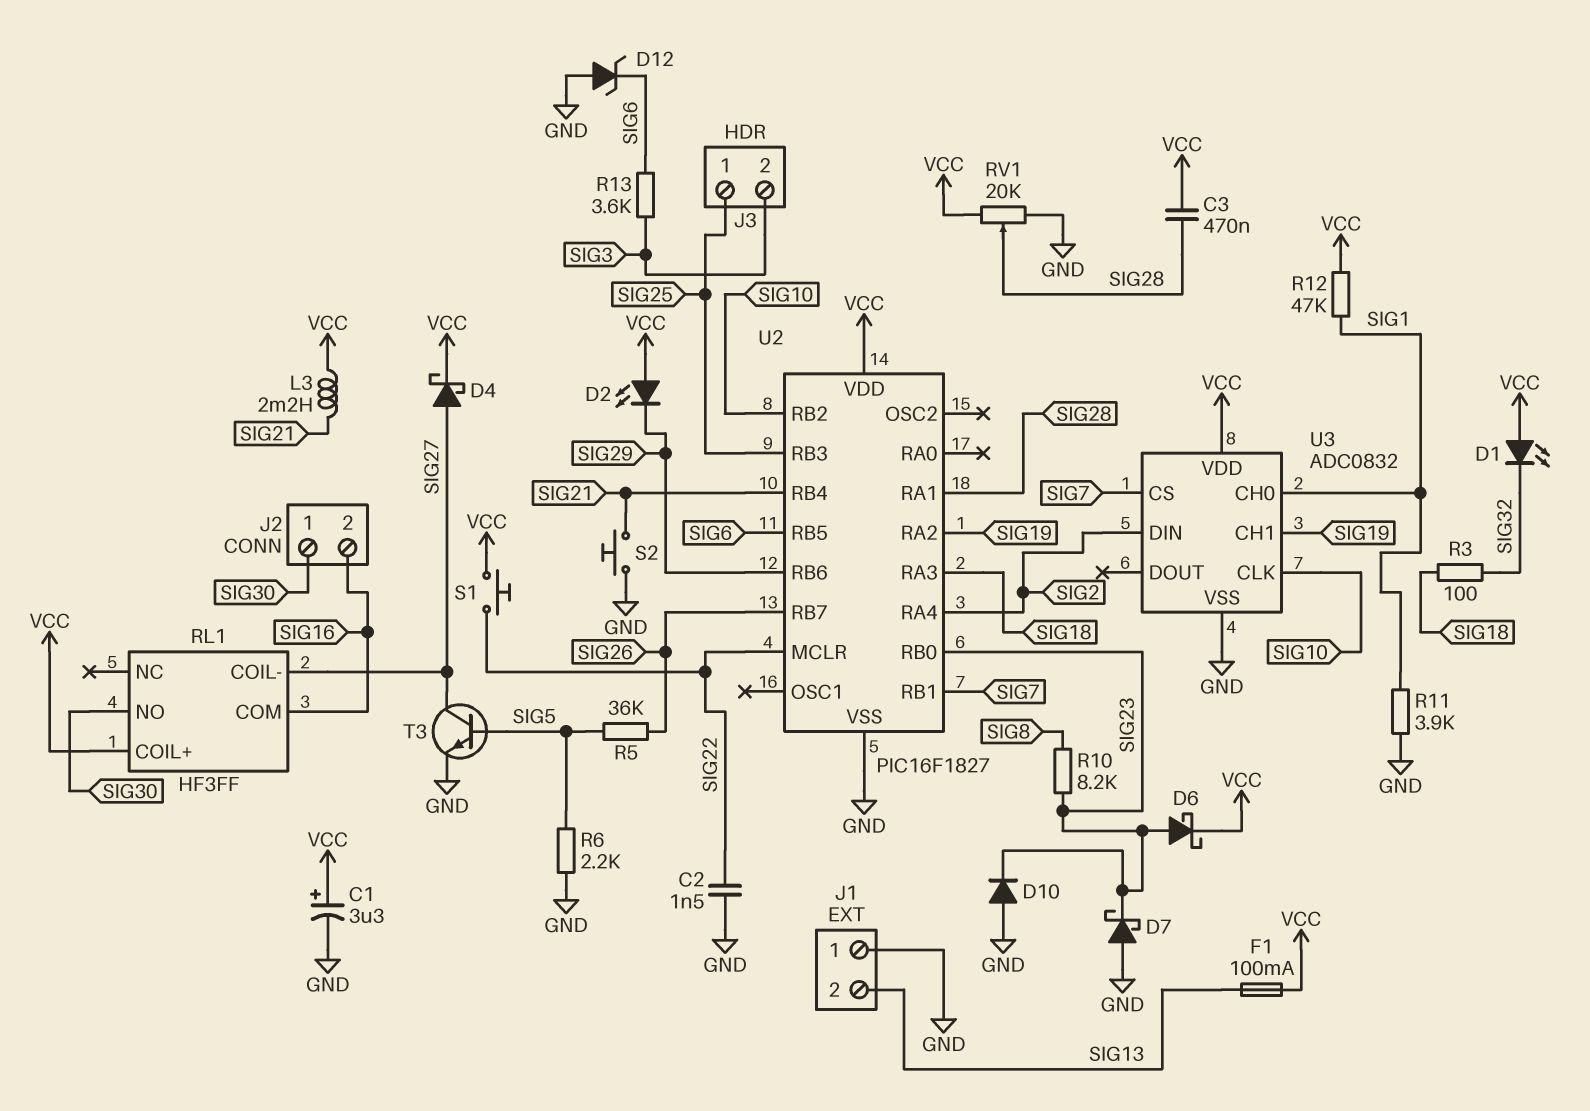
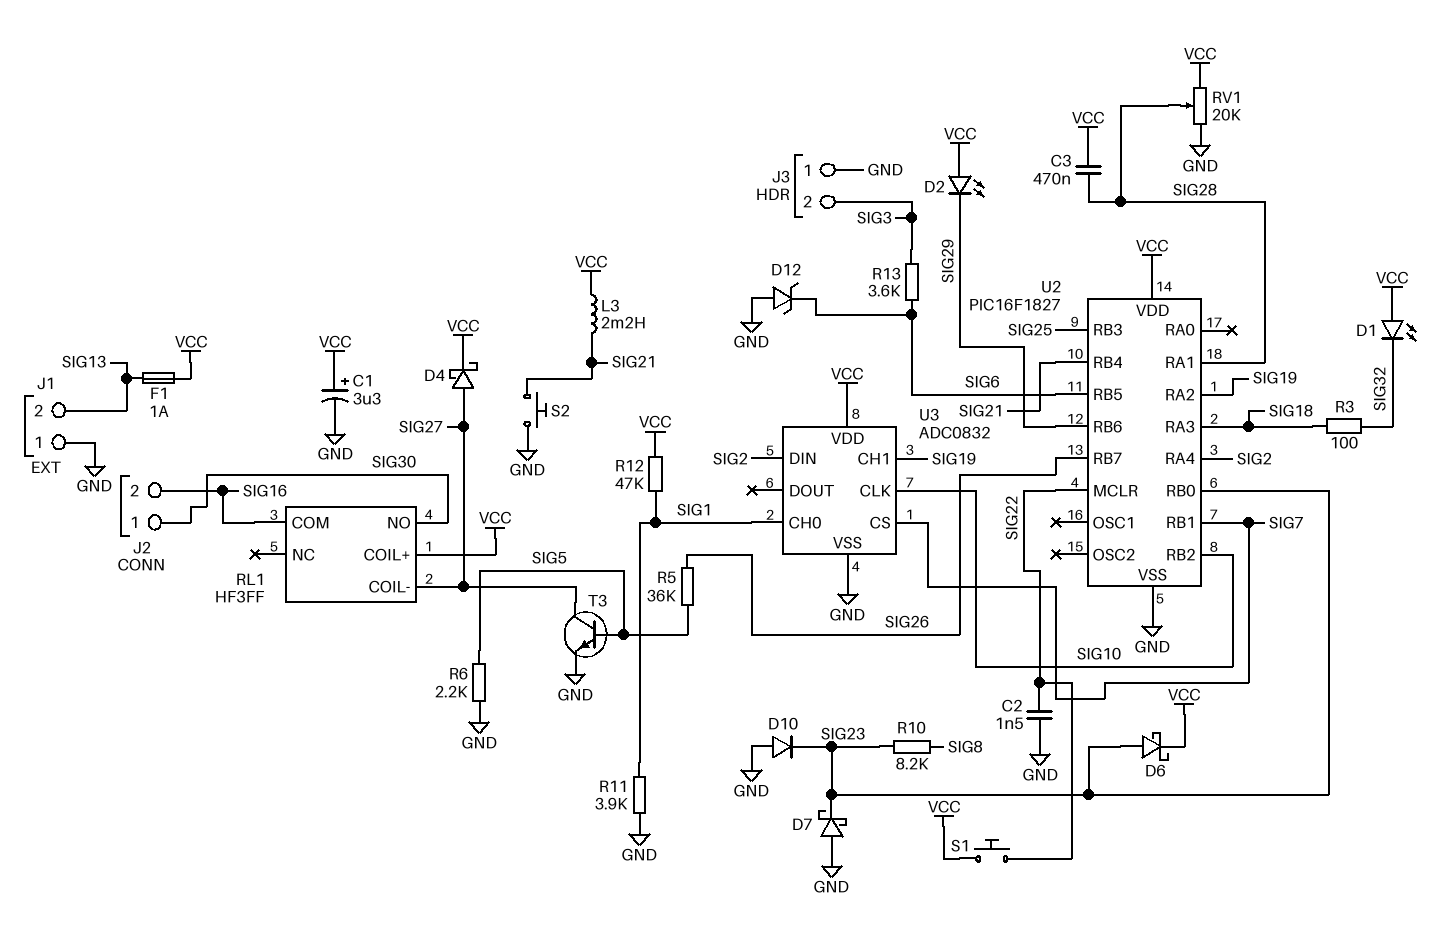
F1: 100mA (SIG13, VCC) -> 1A (SIG13, VCC)
J3 pin 1: SIG25 -> GND

